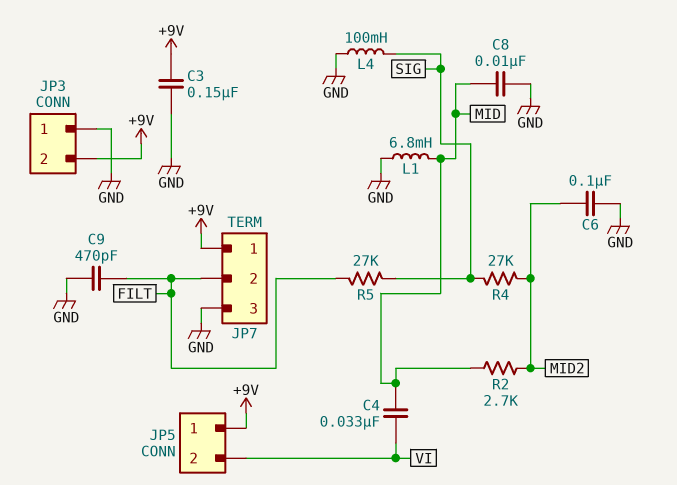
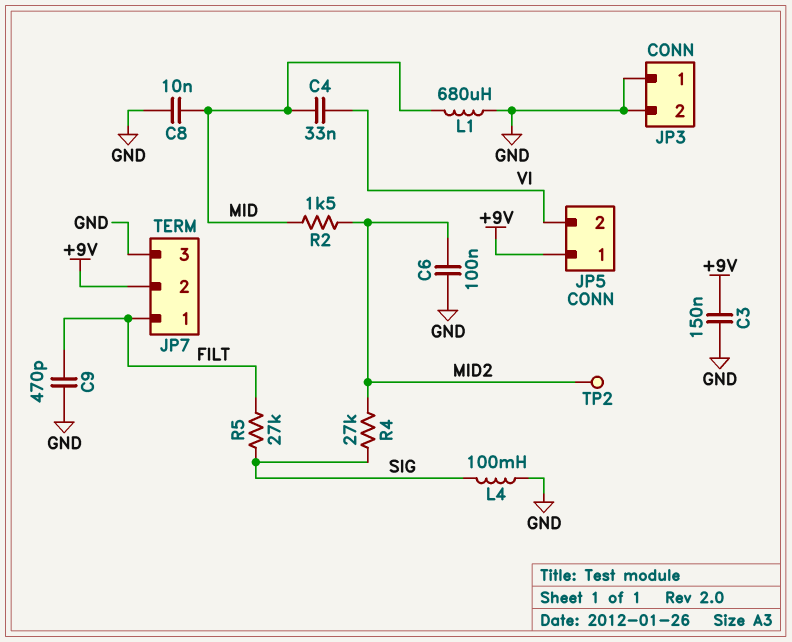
JP3 pin 2: +9V -> GND
JP7 pin 1: +9V -> FILT
JP7 pin 2: FILT -> +9V
L1: 6.8mH (GND, MID) -> 680uH (GND, MID)
R2: 2.7k (MID, MID2) -> 1.5k (MID, MID2)
TP2: none -> test point (MID2)

